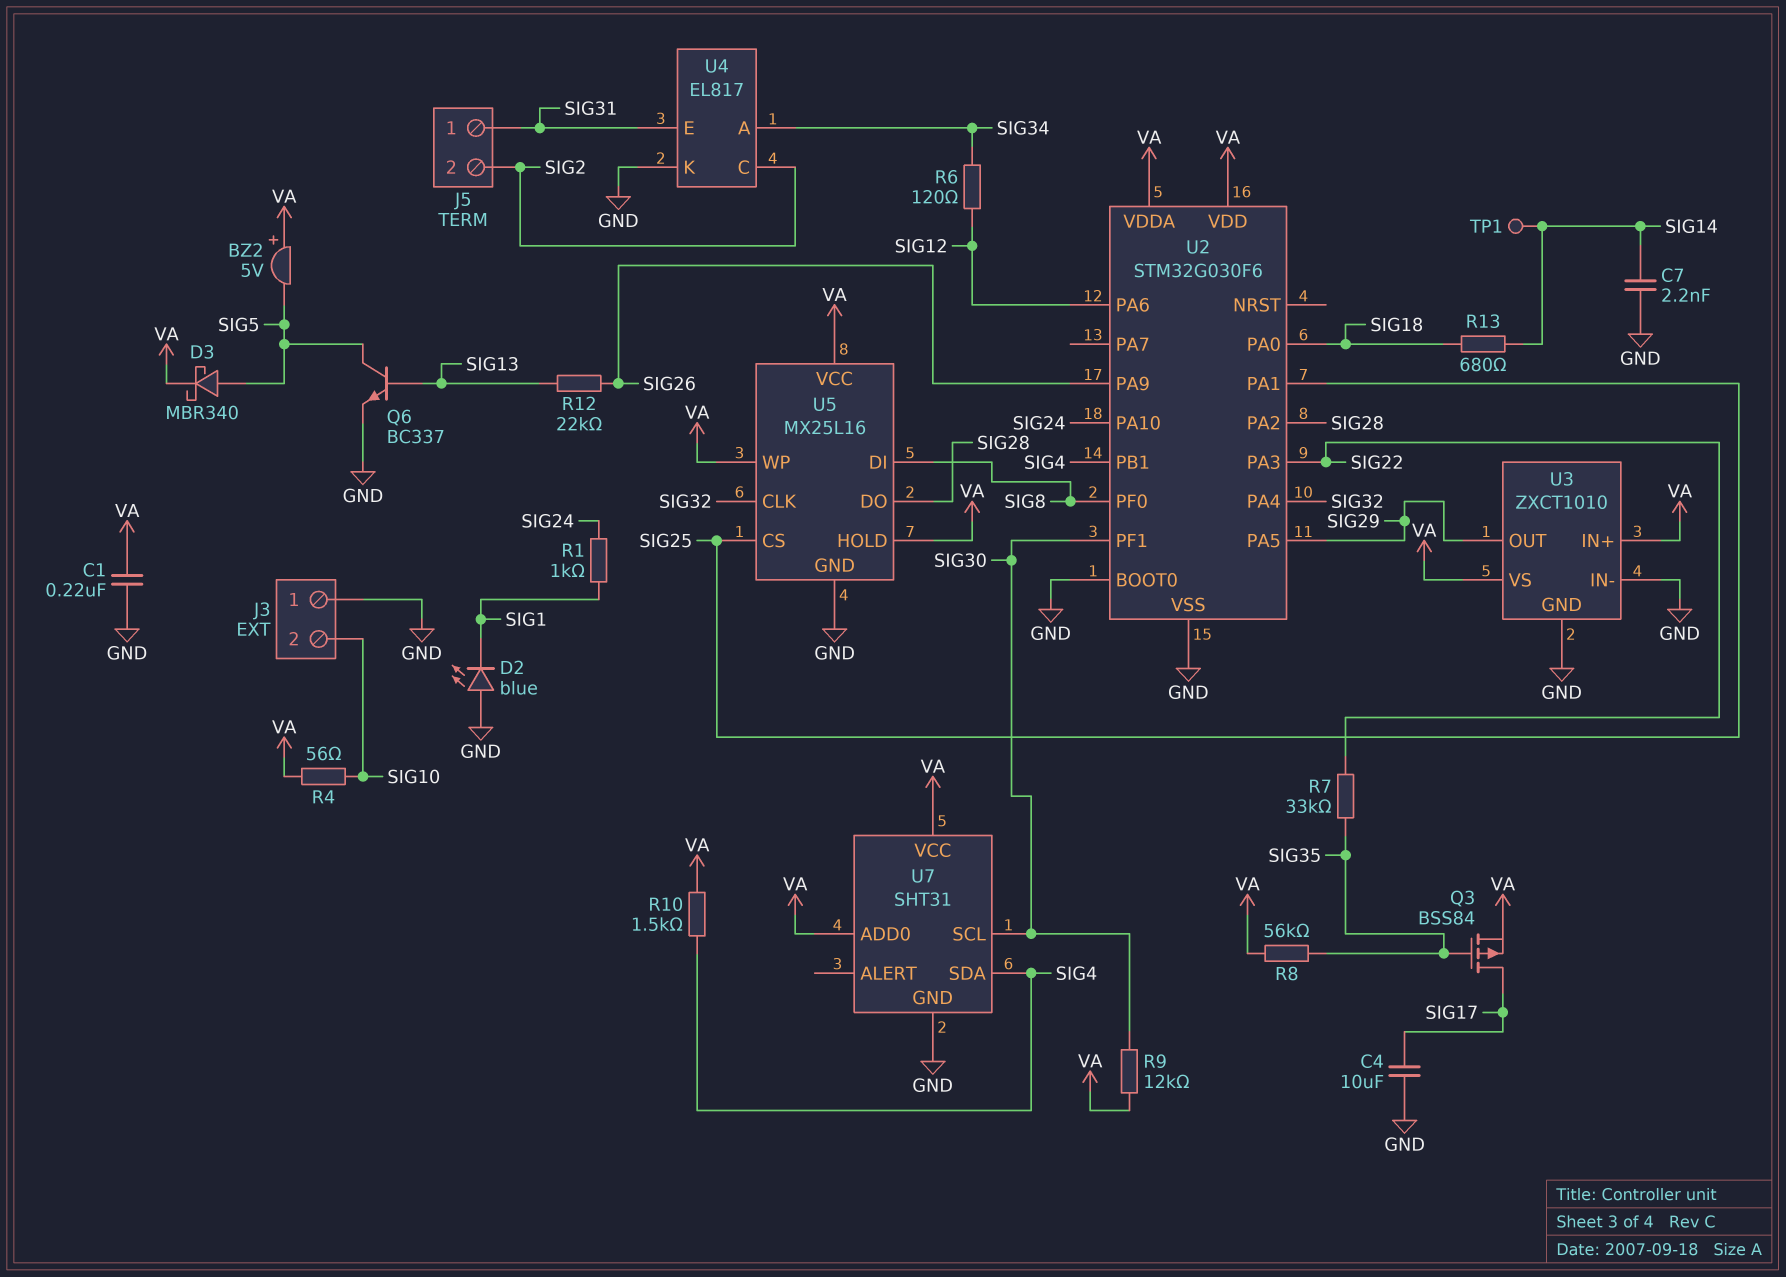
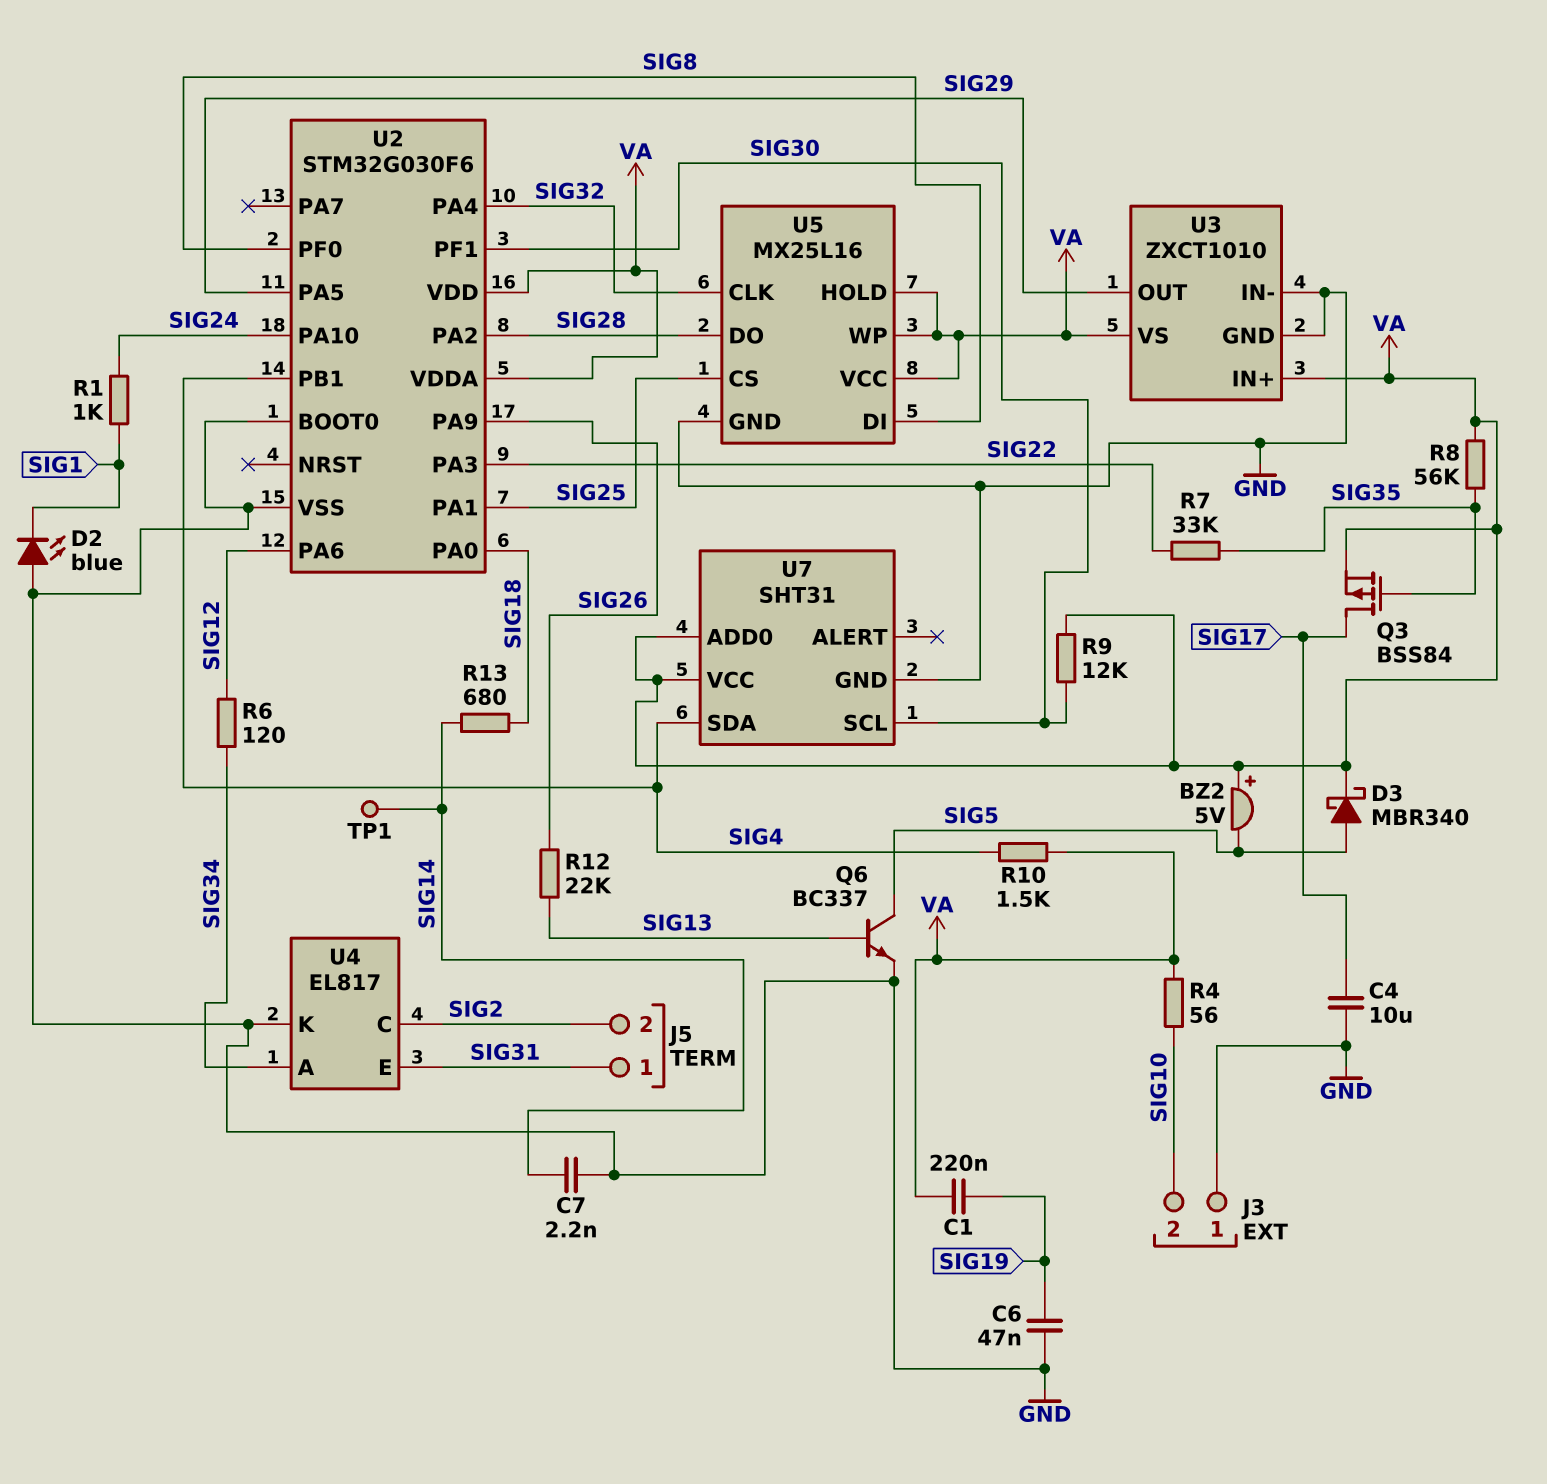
C1: 220nF (GND, VA) -> 220nF (SIG19, VA)
C6: none -> 47nF (GND, SIG19)

